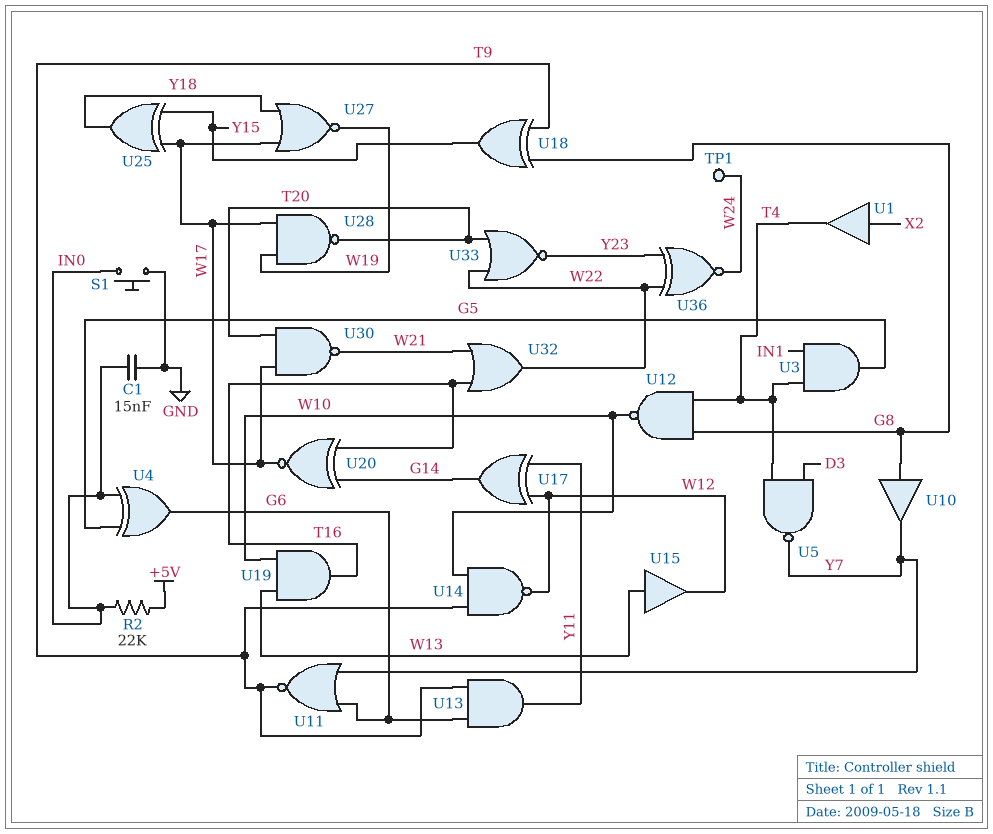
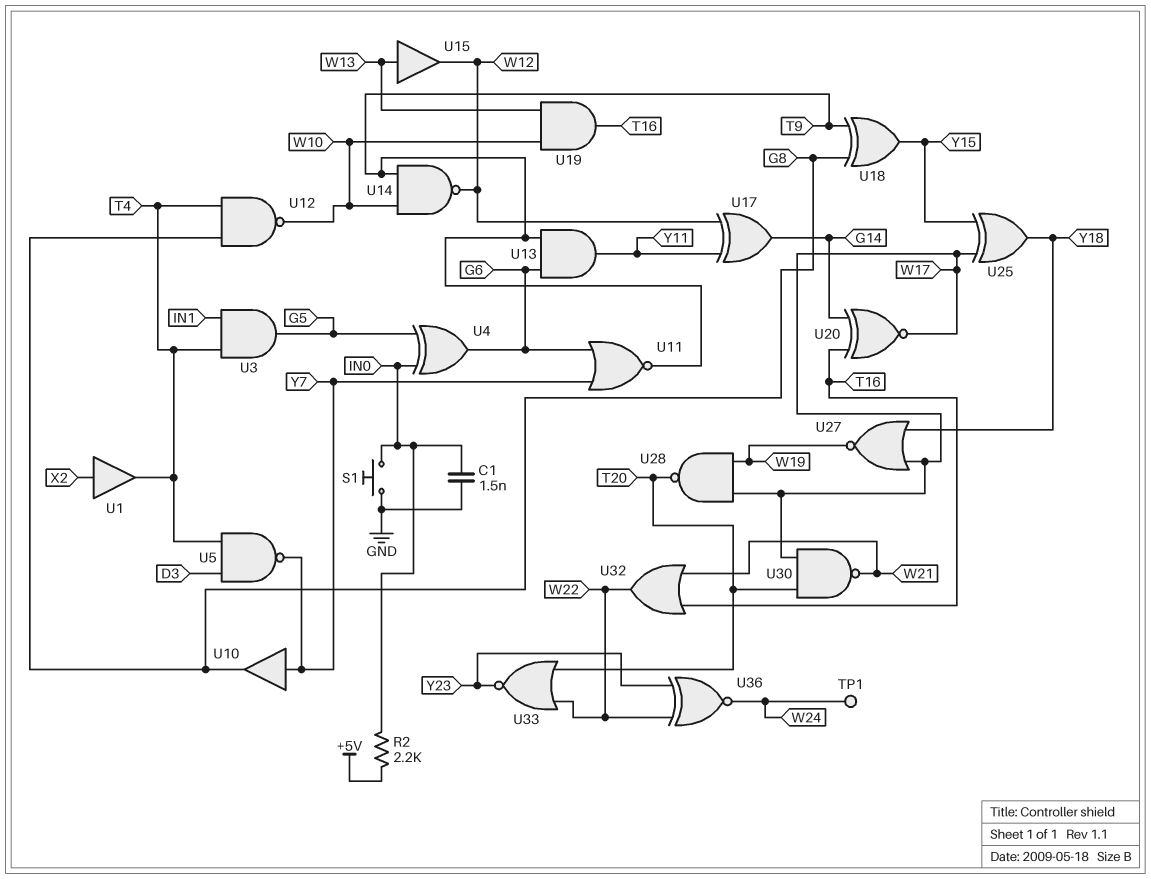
C1: 15nF (GND, IN0) -> 1.5nF (GND, IN0)
R2: 22k (+5V, IN0) -> 2.2k (+5V, IN0)
U10: buffer (in G8, out Y7) -> buffer (in Y7, out G8)

